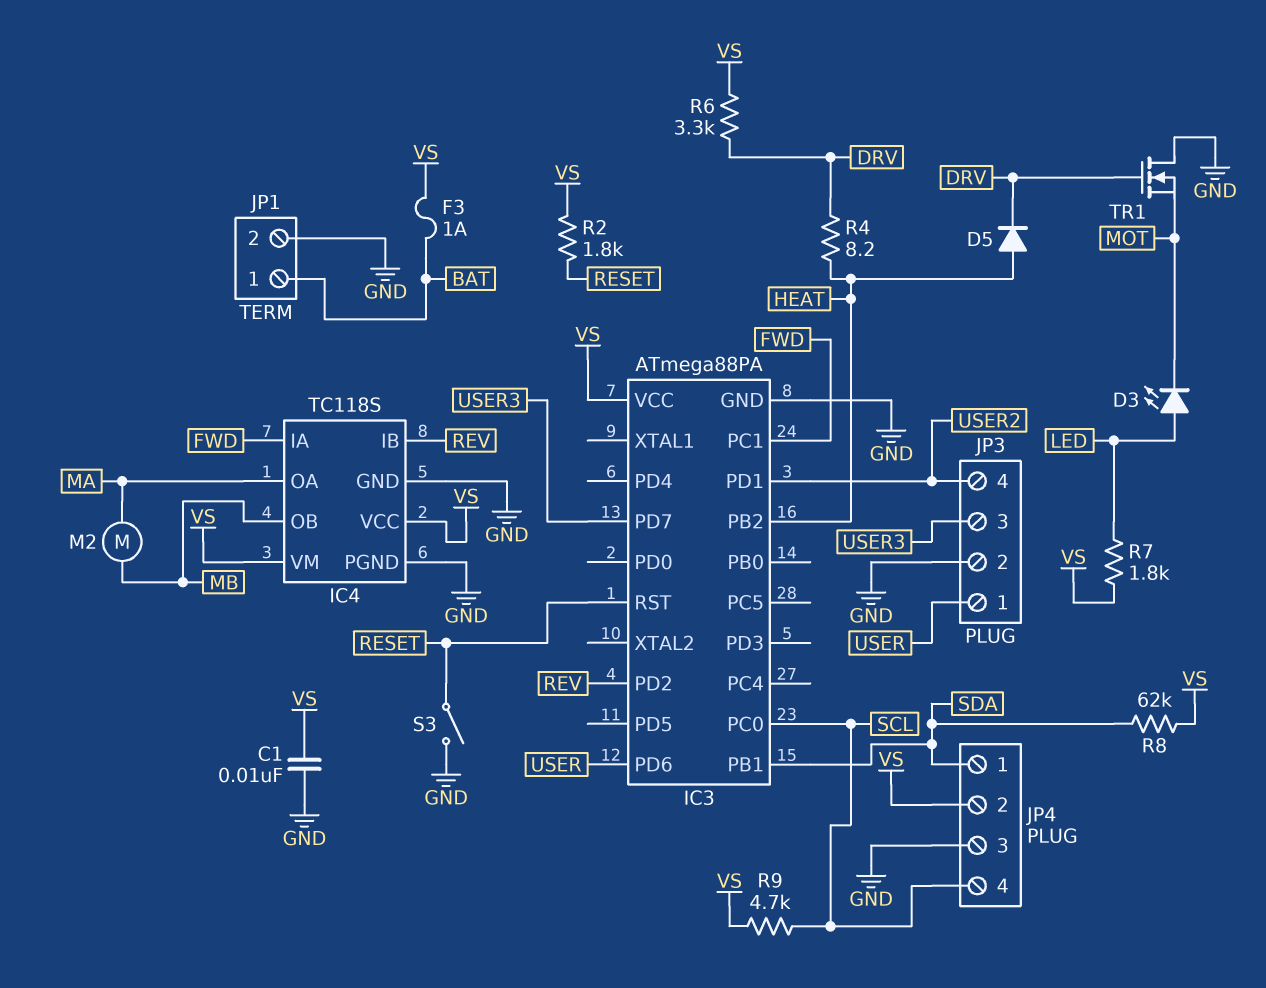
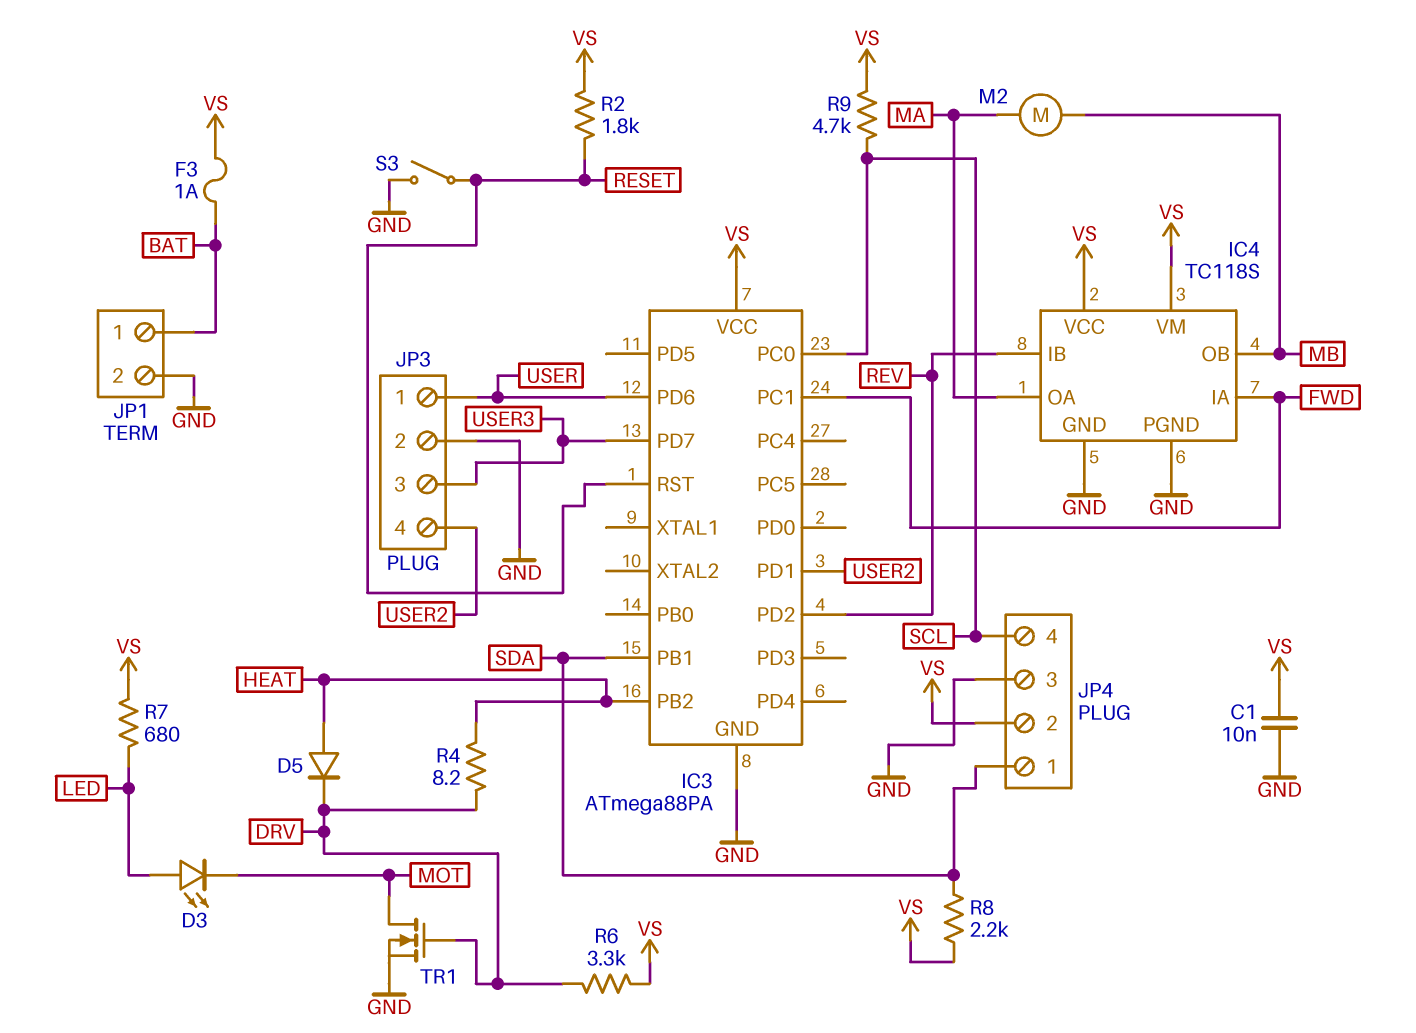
R7: 1.8k (LED, VS) -> 680 (LED, VS)
R8: 62k (SDA, VS) -> 2.2k (SDA, VS)
TR1: NMOS (G DRV, D GND, S MOT) -> NMOS (G DRV, D MOT, S GND)

